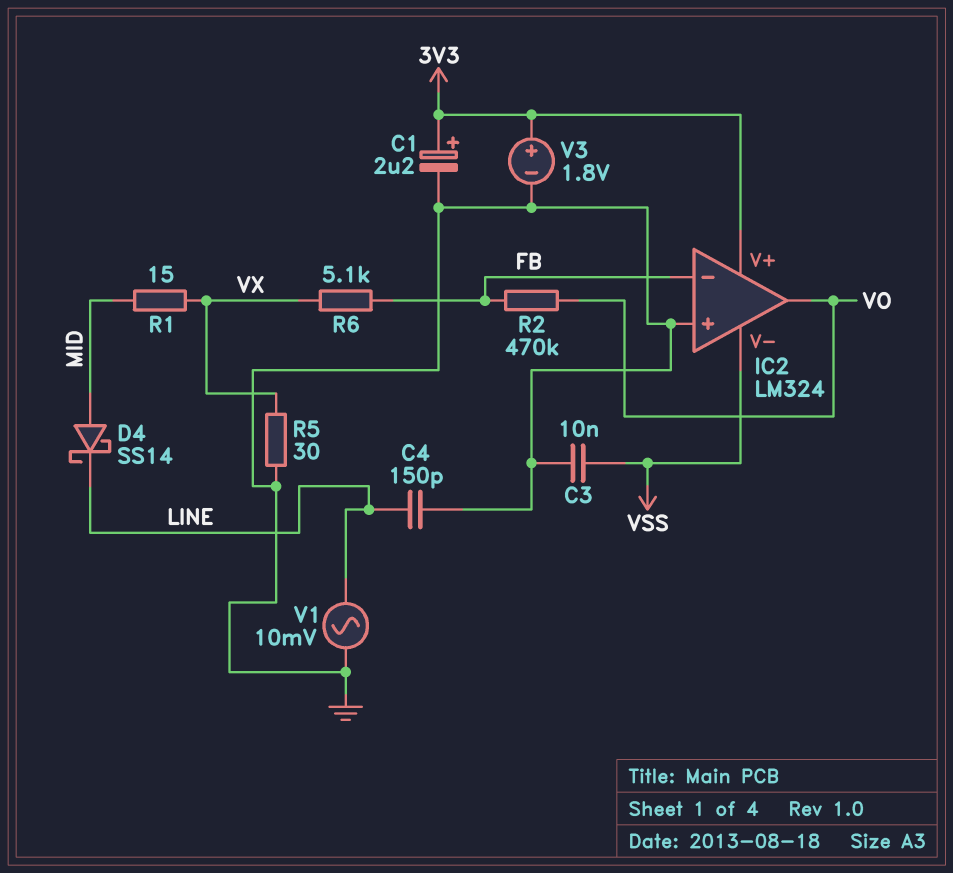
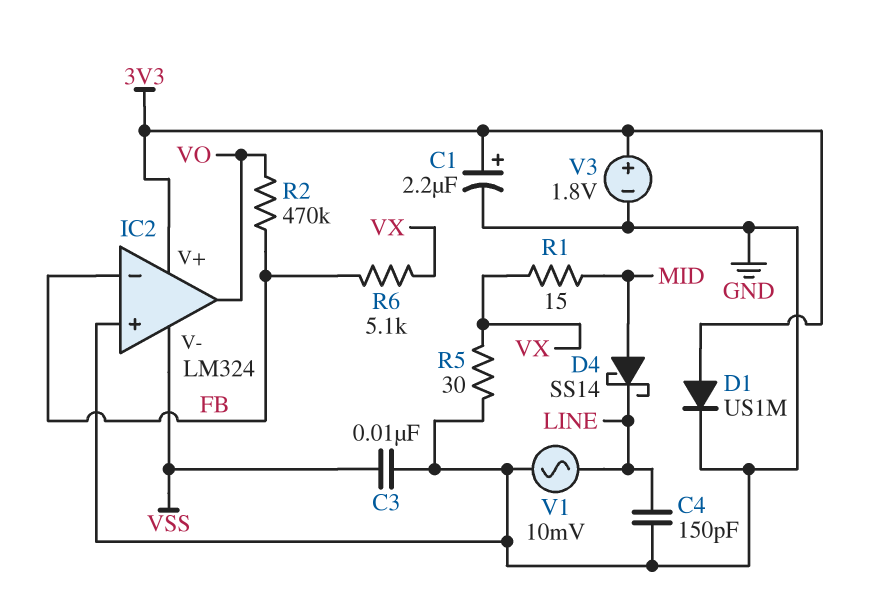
D1: none -> diode US1M (A 3V3, K GND)

